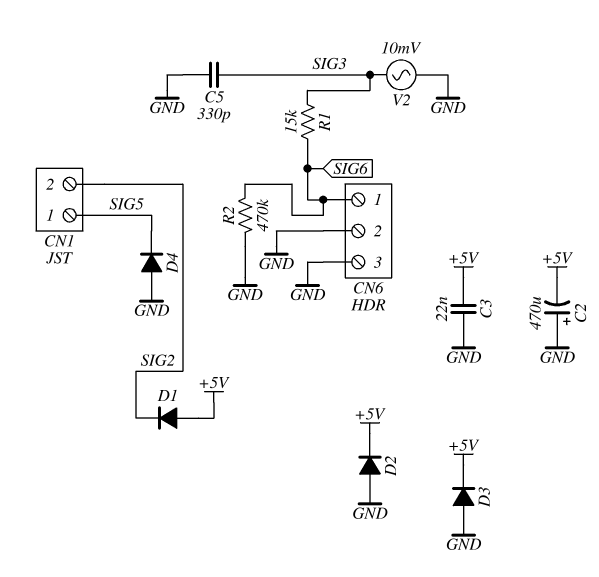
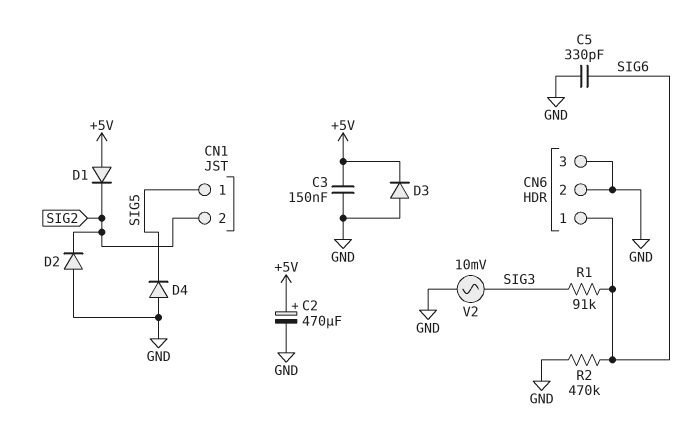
C2: 470uF (plus GND, minus +5V) -> 470uF (plus +5V, minus GND)
C3: 22nF (+5V, GND) -> 150nF (+5V, GND)
C5: 330pF (GND, SIG3) -> 330pF (GND, SIG6)
D2: diode (A GND, K +5V) -> diode (A GND, K SIG2)
R1: 15k (SIG3, SIG6) -> 91k (SIG3, SIG6)

